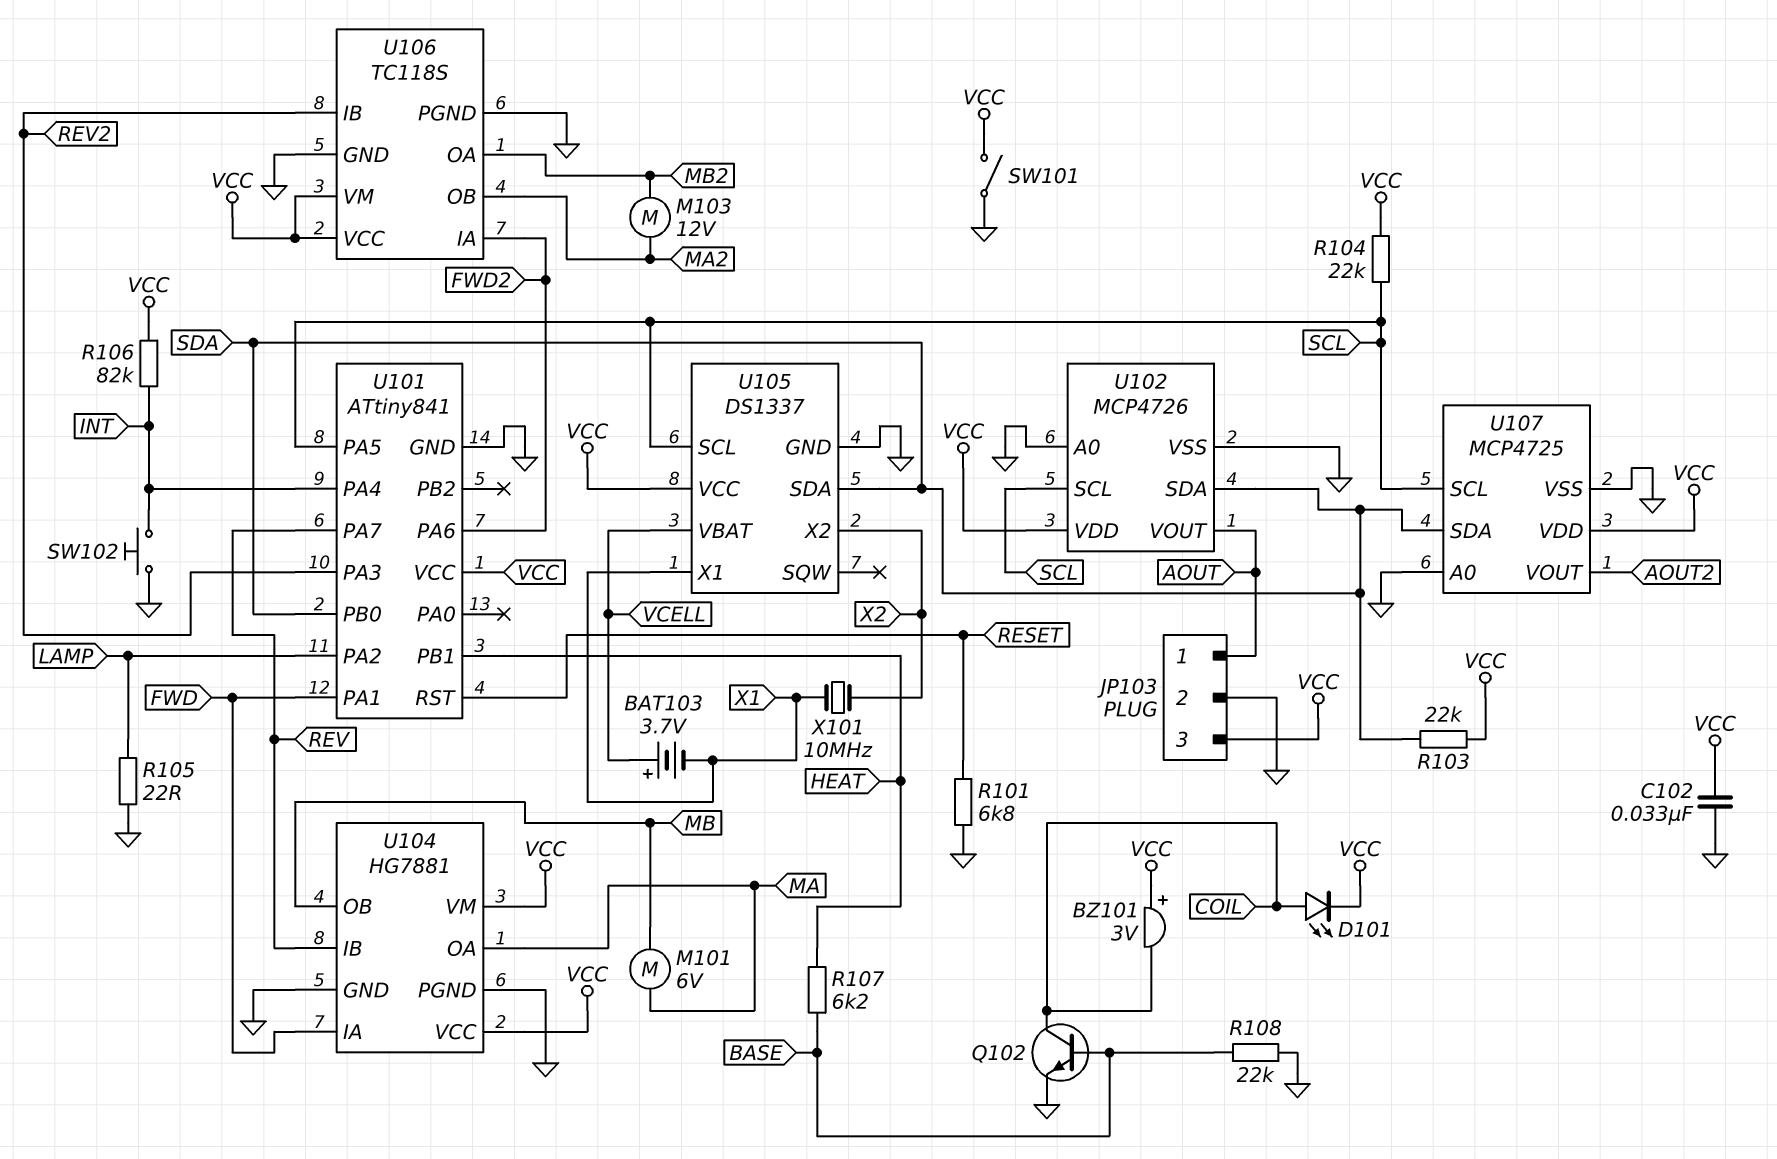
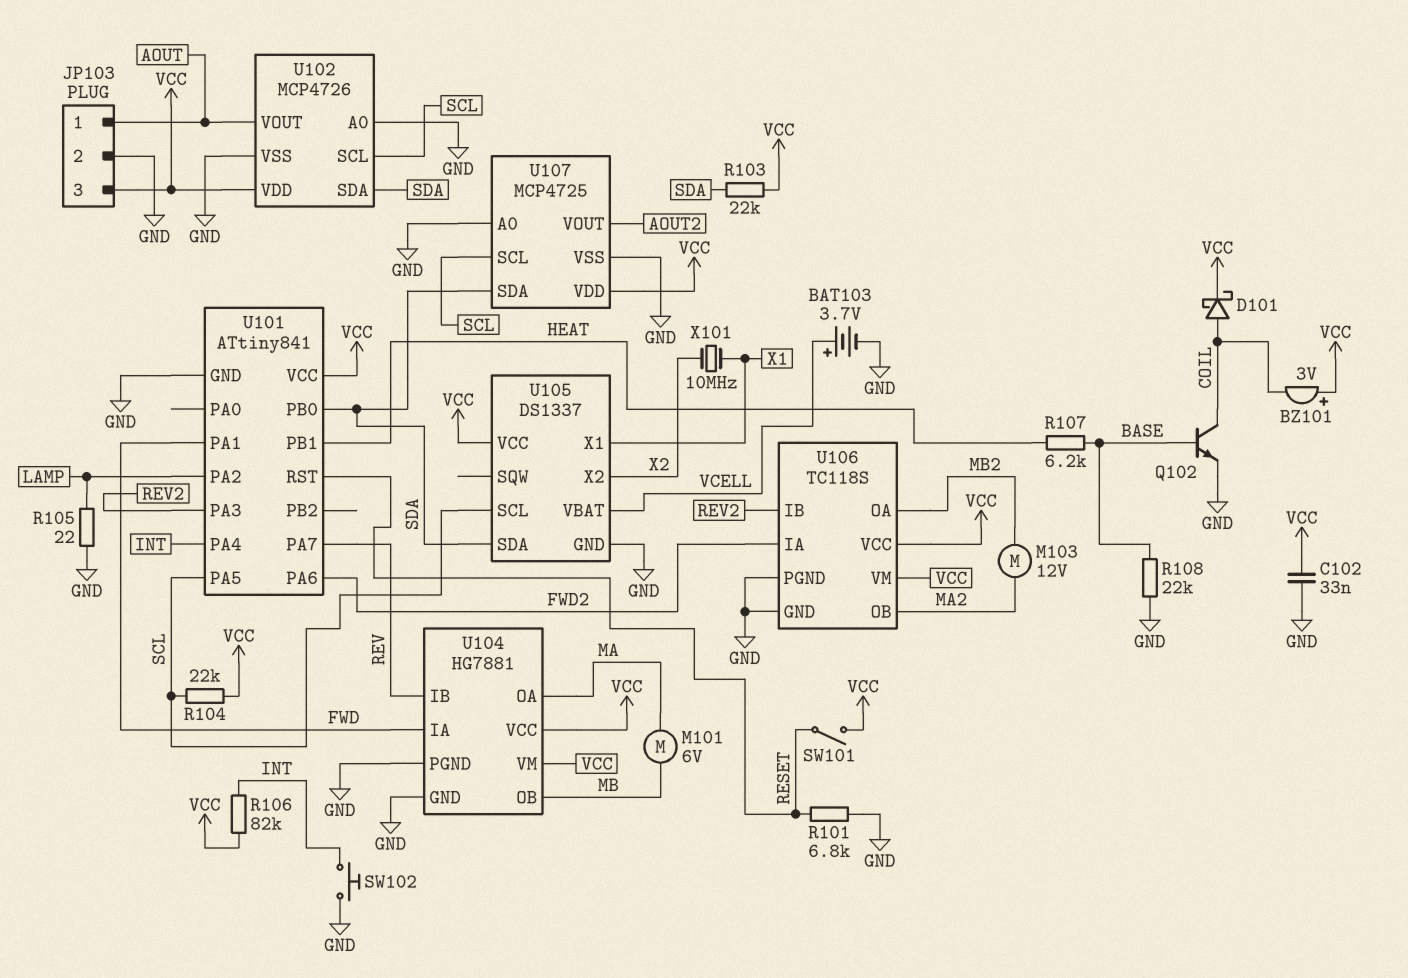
BAT103: 3.7V (plus VCELL, minus X1) -> 3.7V (plus VCELL, minus GND)
D101: LED (A COIL, K VCC) -> schottky (A COIL, K VCC)
SW101: switch (GND, VCC) -> switch (RESET, VCC)

